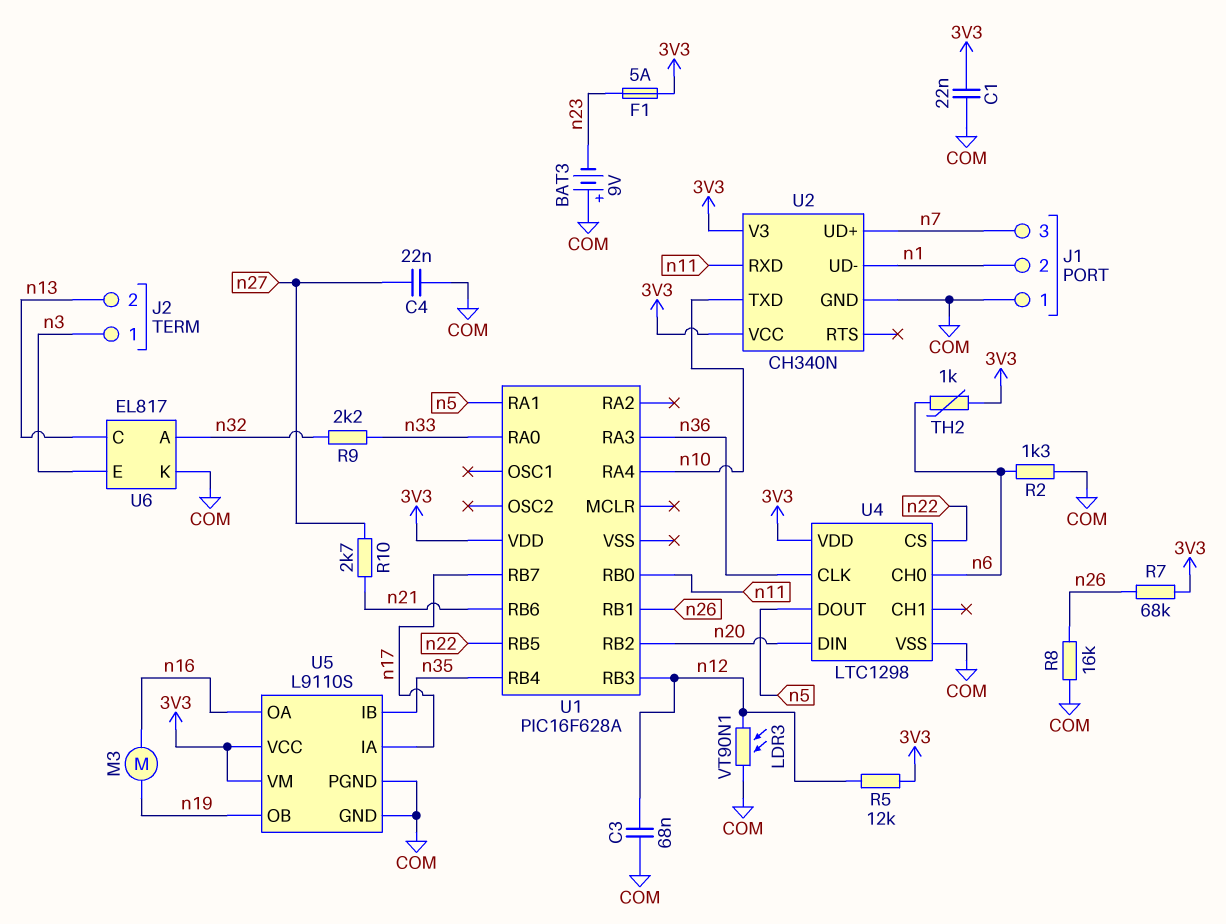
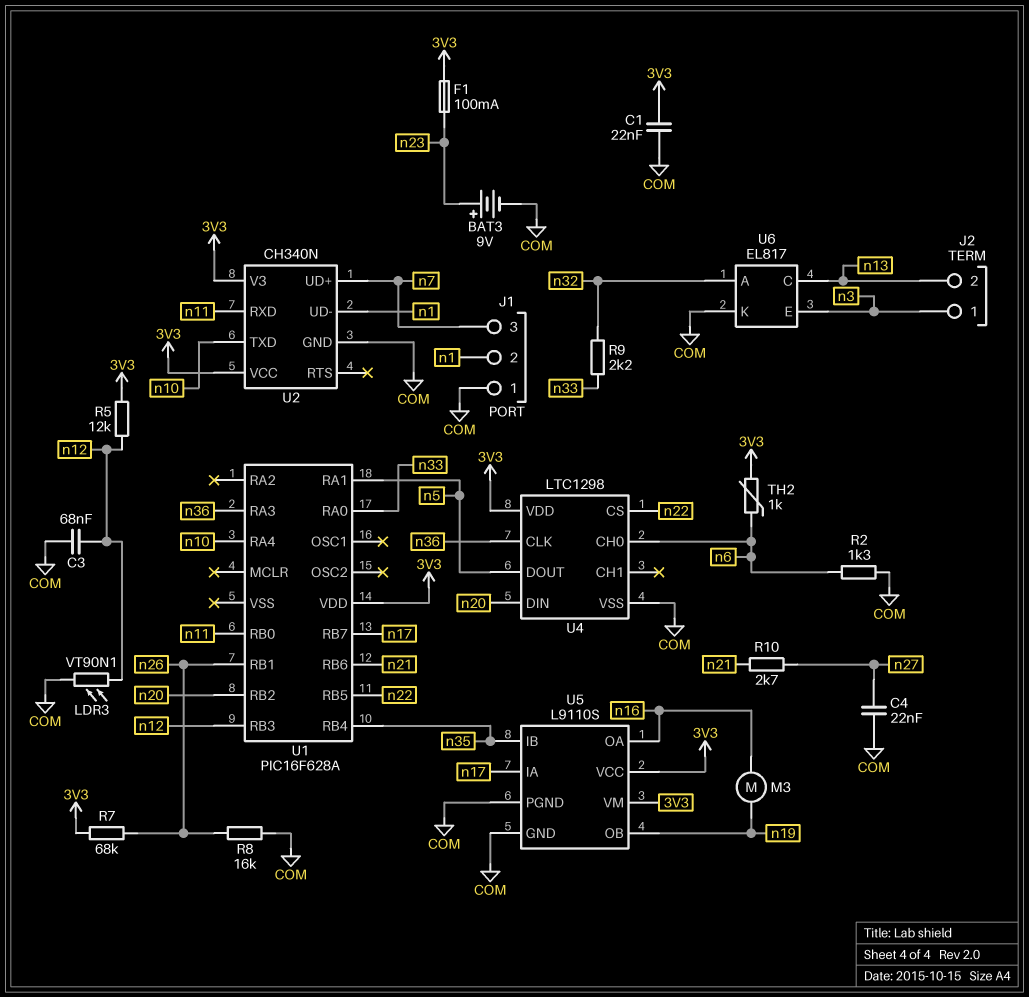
BAT3: 9V (plus COM, minus n23) -> 9V (plus n23, minus COM)
F1: 5A (3V3, n23) -> 100mA (3V3, n23)

